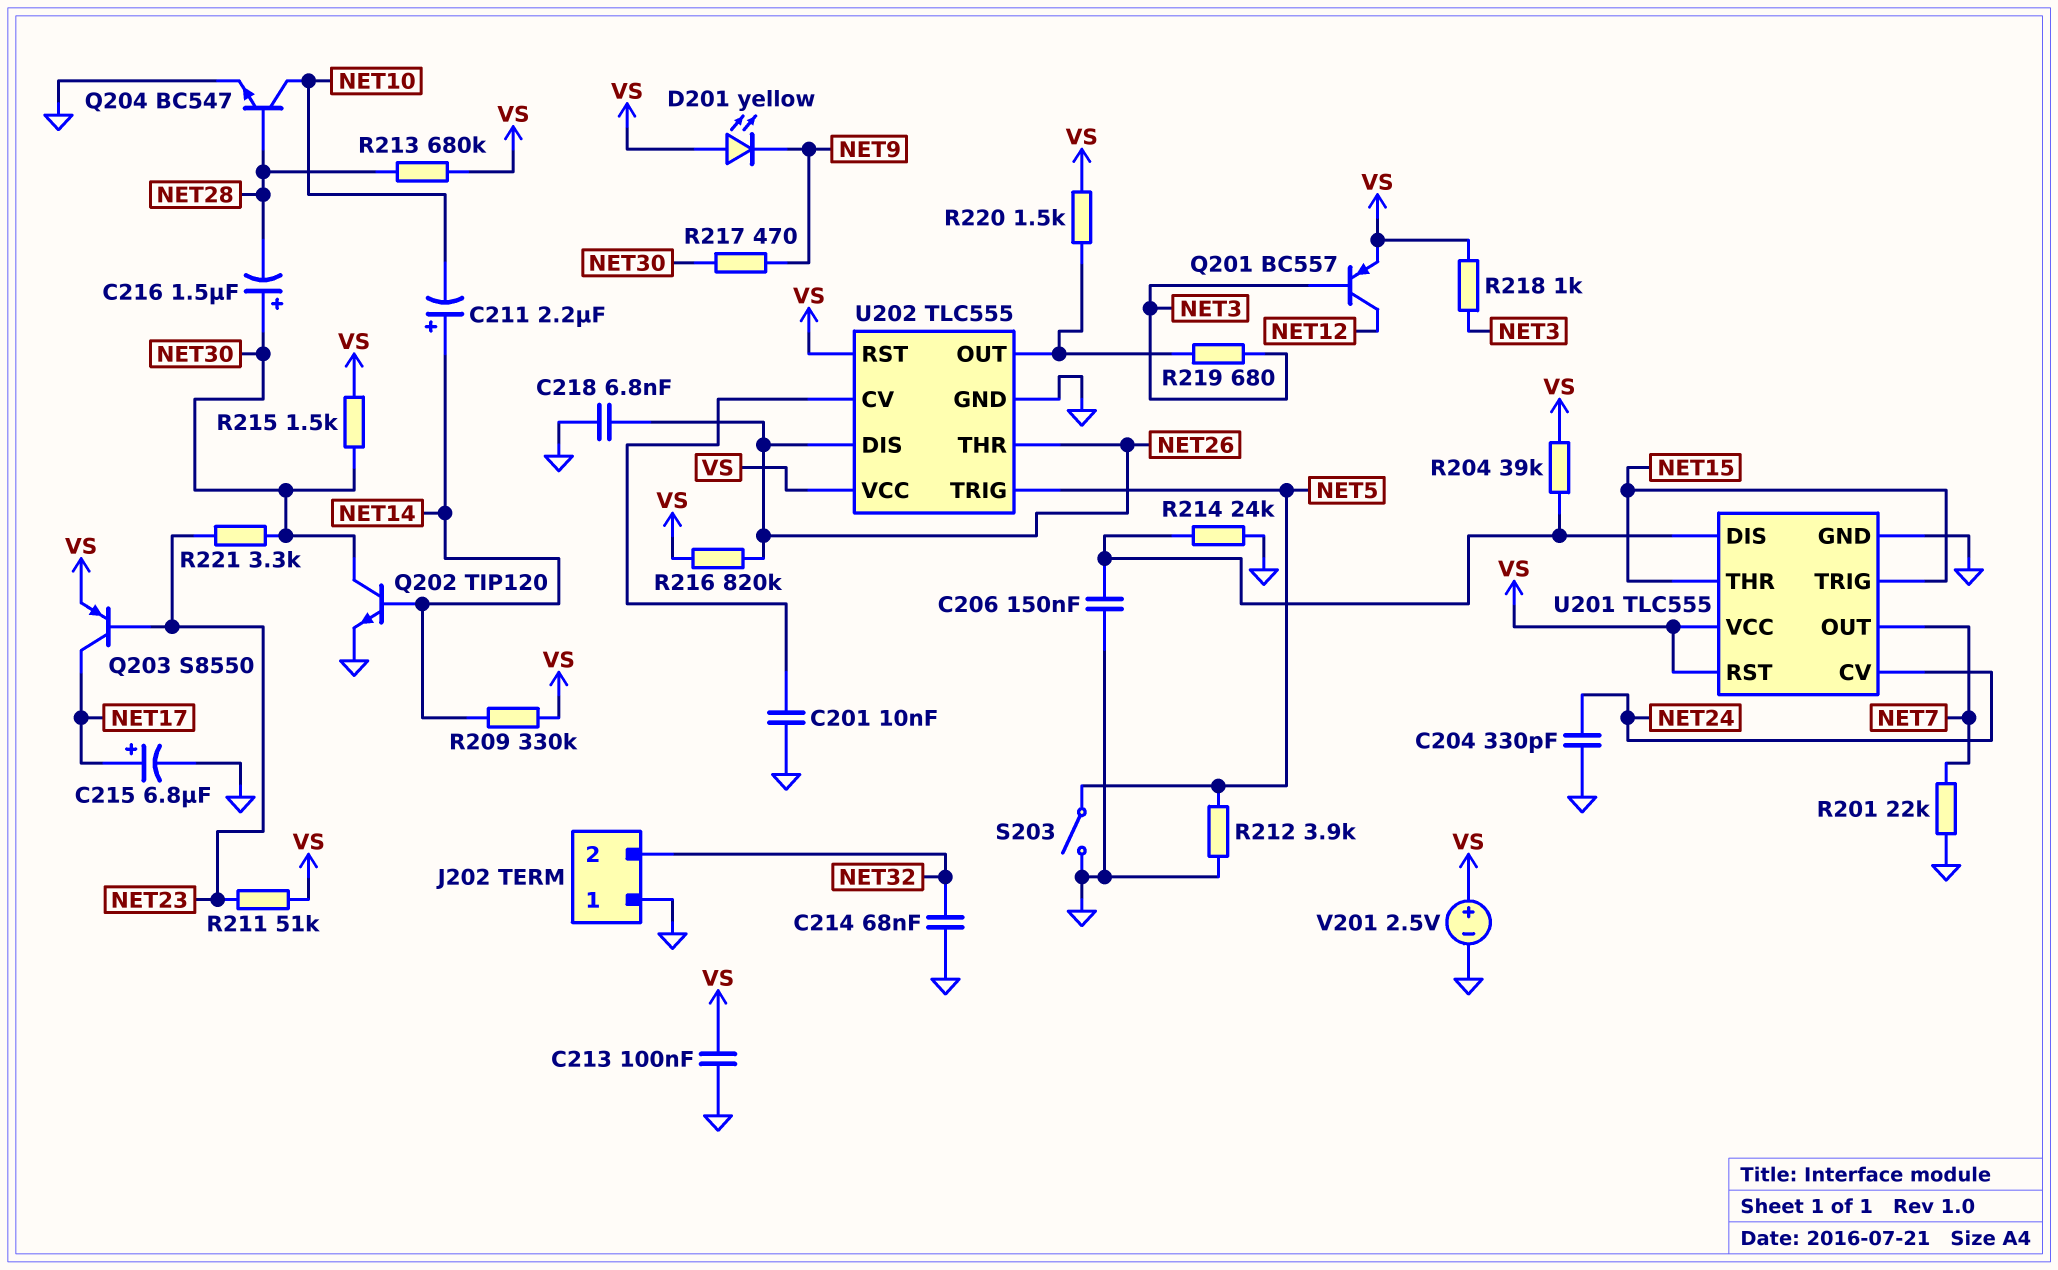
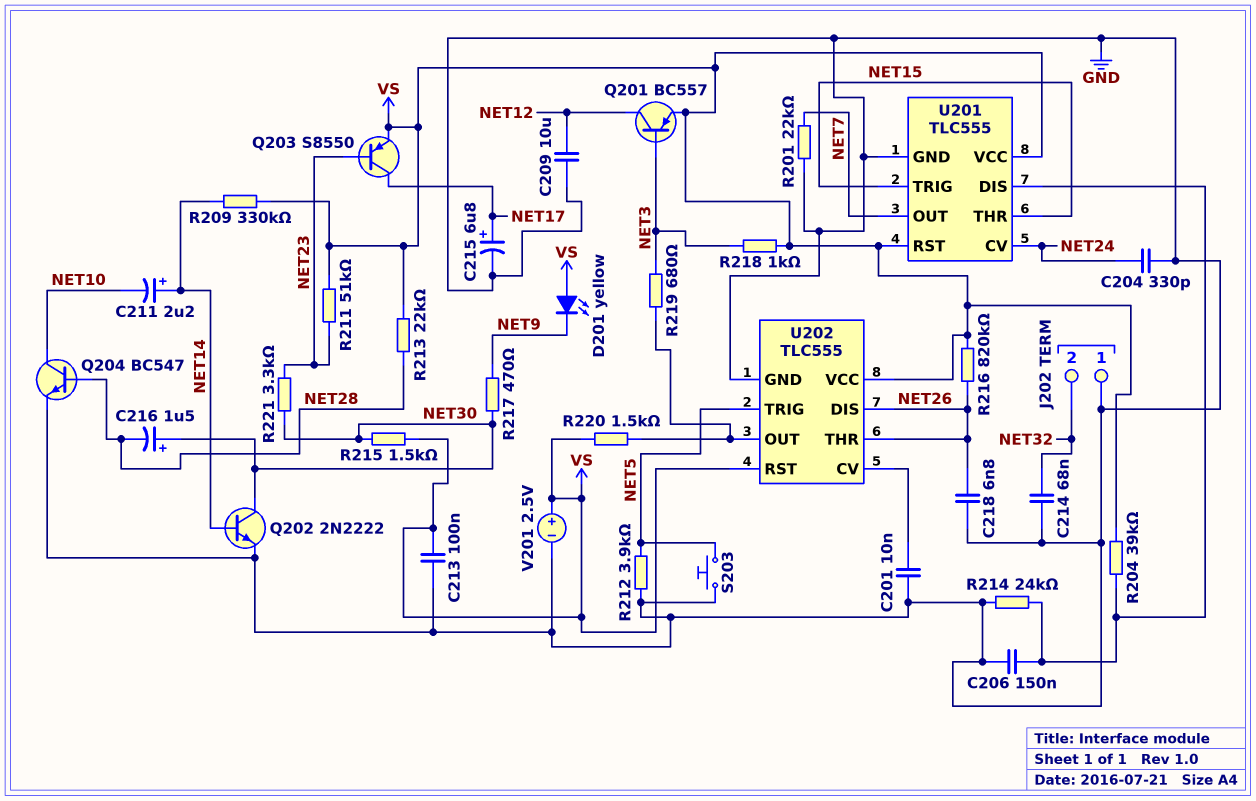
C209: none -> 10uF (GND, NET12)
Q202: NPN TIP120 (B NET14, C NET30, E GND) -> NPN 2N2222 (B NET14, C NET30, E GND)
R213: 680k (NET28, VS) -> 22k (NET28, VS)
S203: switch (GND, NET5) -> button (GND, NET5)

